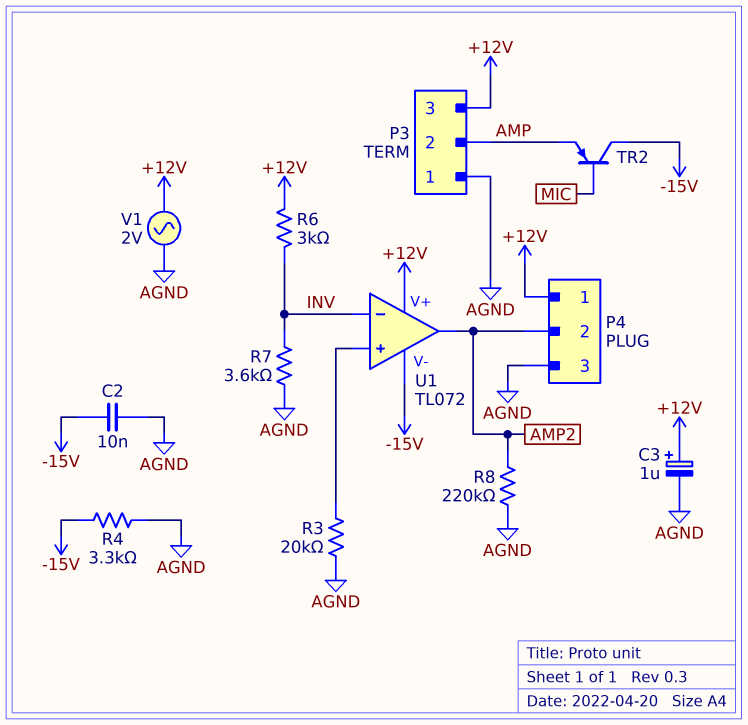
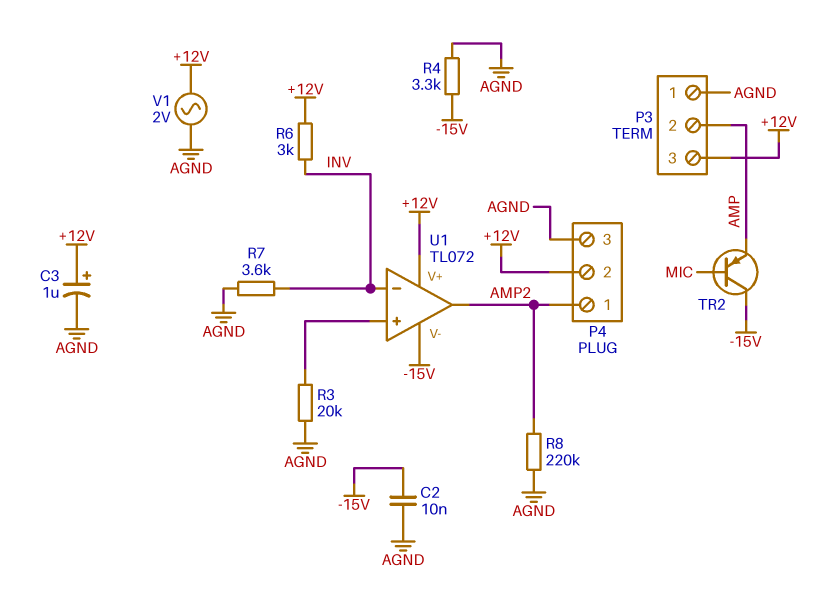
P4 pin 1: +12V -> AMP2
P4 pin 2: AMP2 -> +12V

